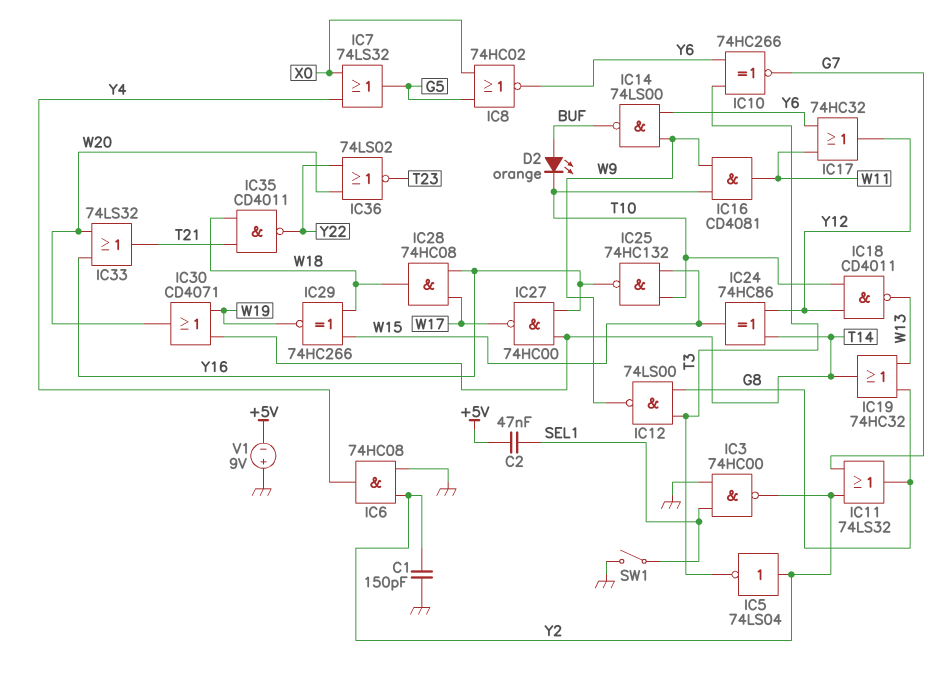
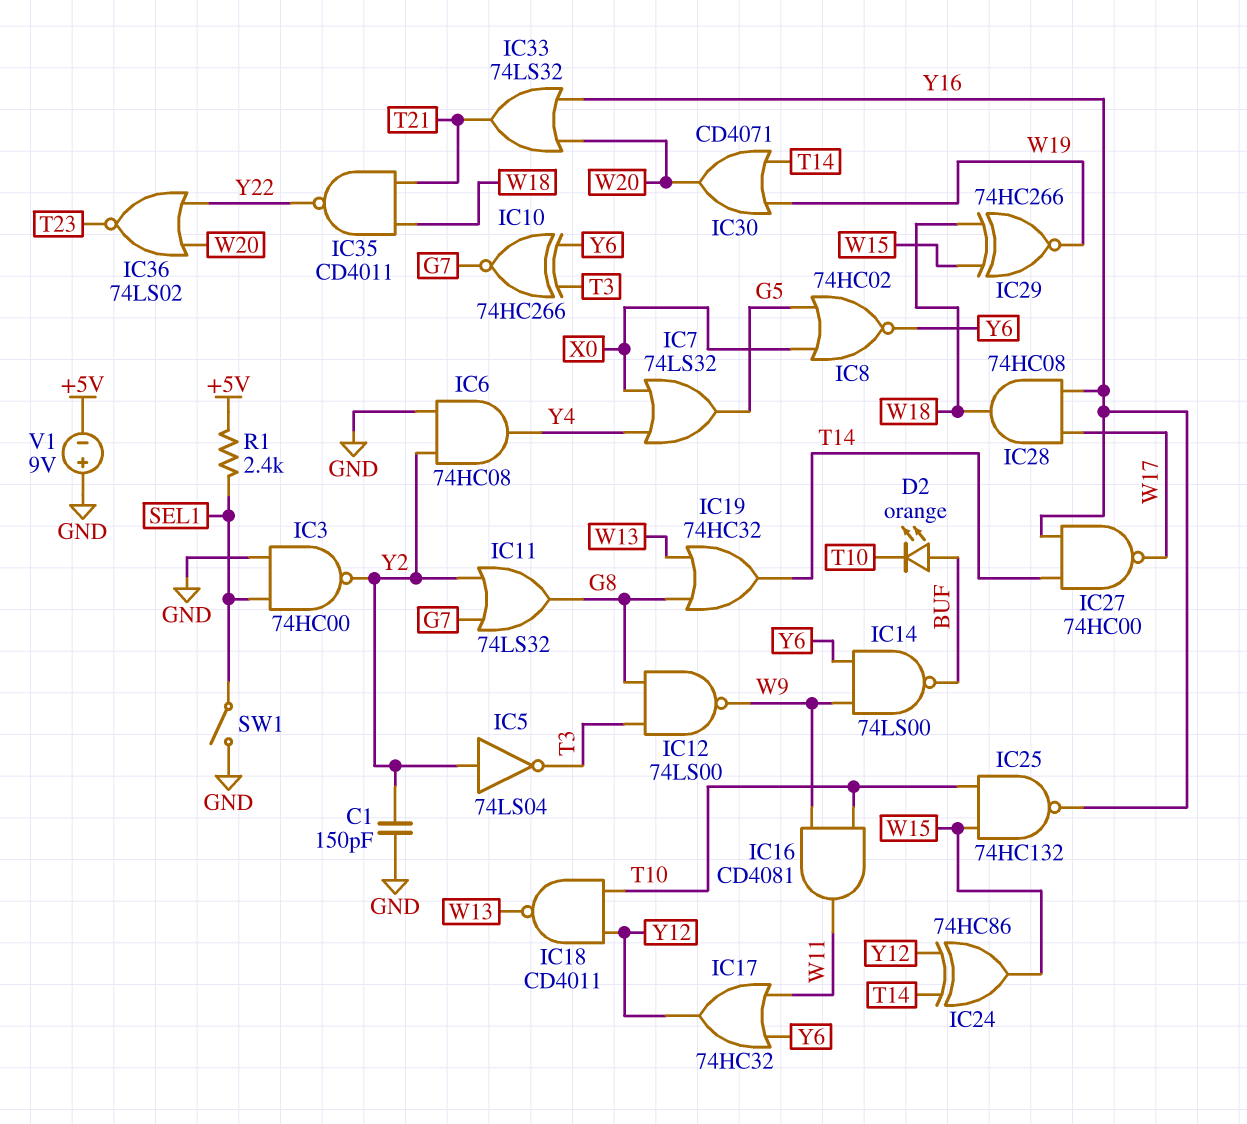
C2: 47nF (+5V, SEL1) -> none
R1: none -> 2.4k (+5V, SEL1)

